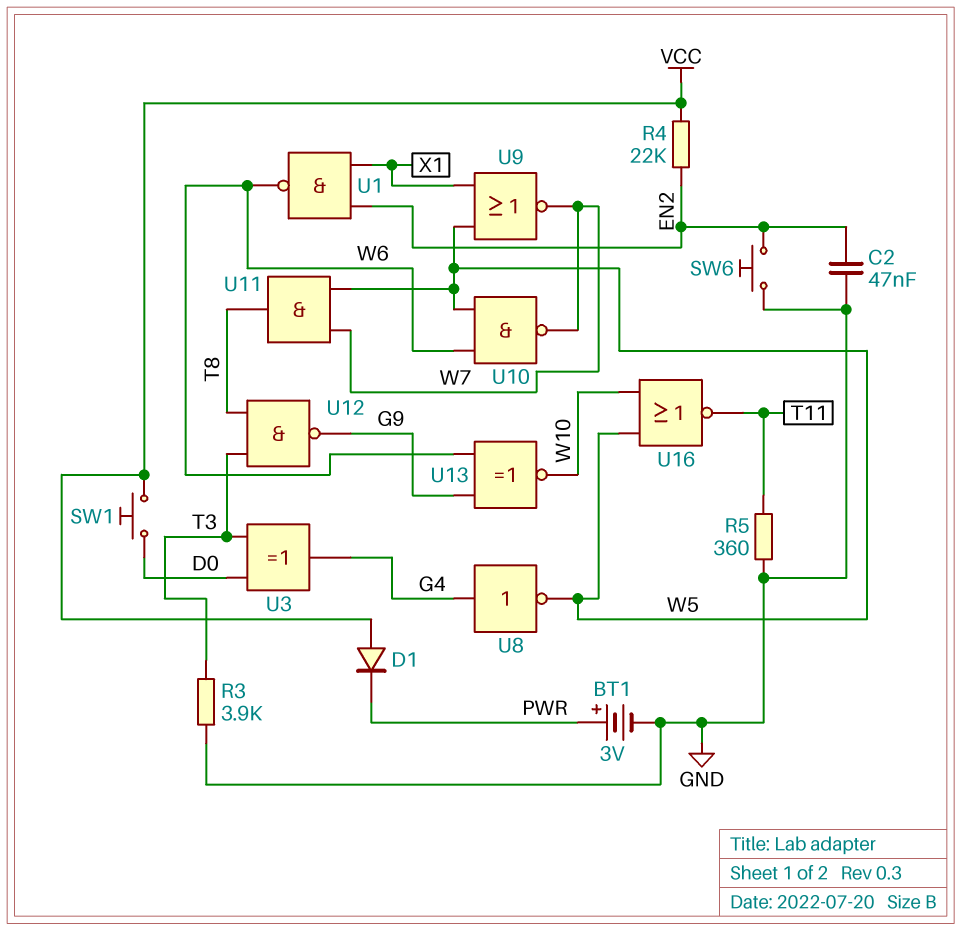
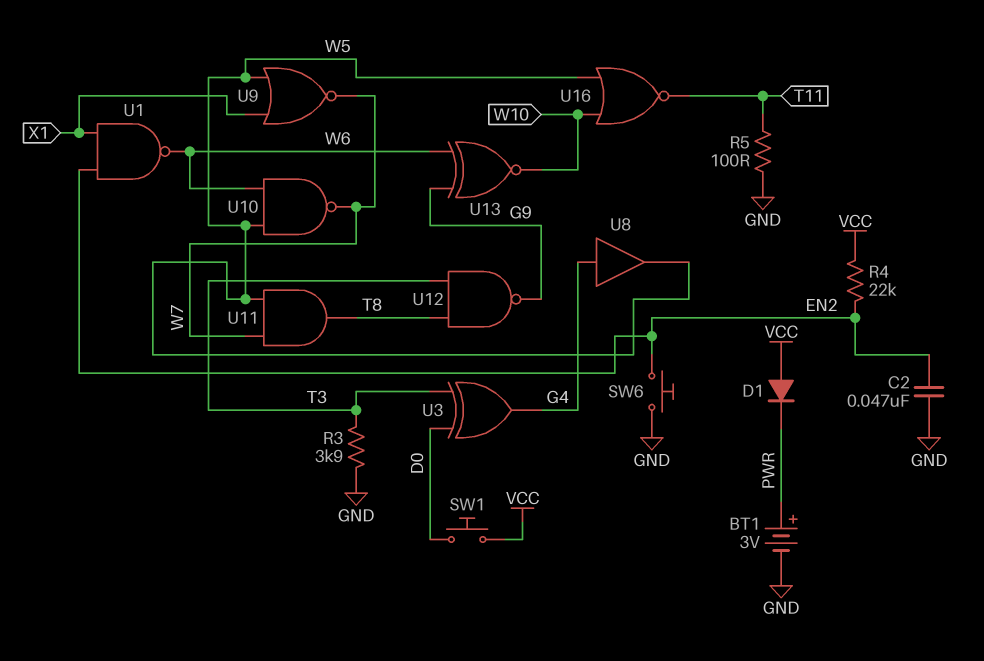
R5: 360 (GND, T11) -> 100 (GND, T11)
U8: NOT (in G4, out W5) -> buffer (in G4, out W5)

